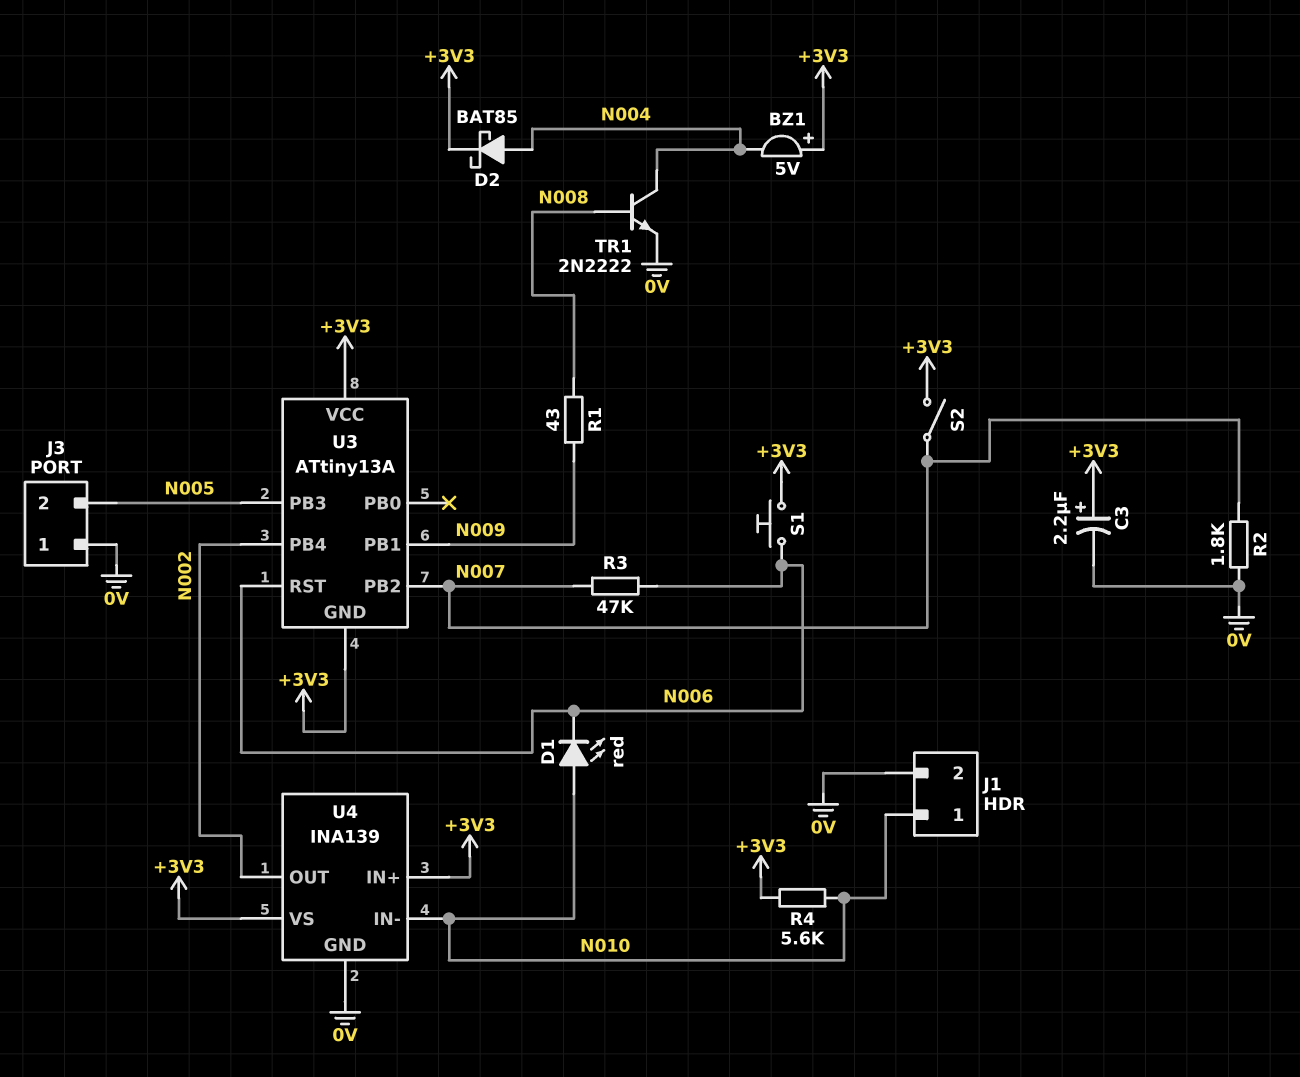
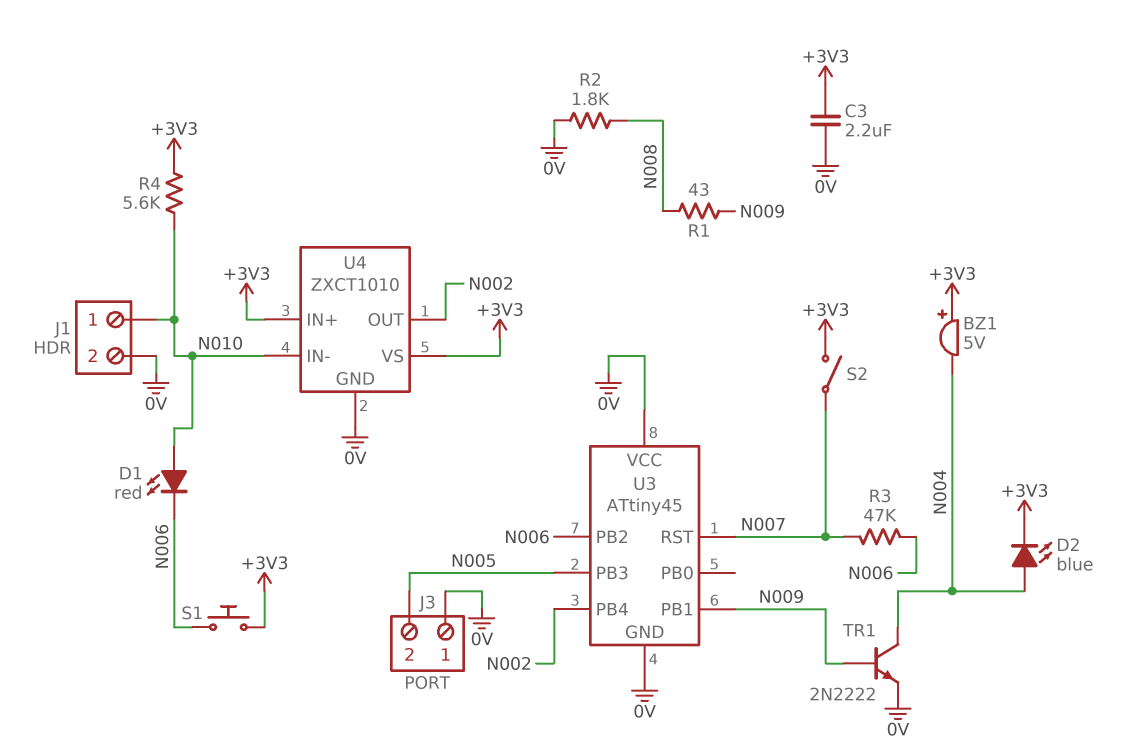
C3: 2.2uF (plus +3V3, minus 0V) -> 2.2uF (+3V3, 0V)
D2: schottky BAT85 (A N004, K +3V3) -> LED blue (A N004, K +3V3)
R2: 1.8k (0V, N007) -> 1.8k (0V, N008)
TR1: NPN 2N2222 (B N008, C N004, E 0V) -> NPN 2N2222 (B N009, C N004, E 0V)
U3: ATtiny13A -> ATtiny45
U3 pin GND: +3V3 -> 0V
U3 pin PB2: N007 -> N006
U3 pin RST: N006 -> N007
U3 pin VCC: +3V3 -> 0V
U4: INA139 -> ZXCT1010

